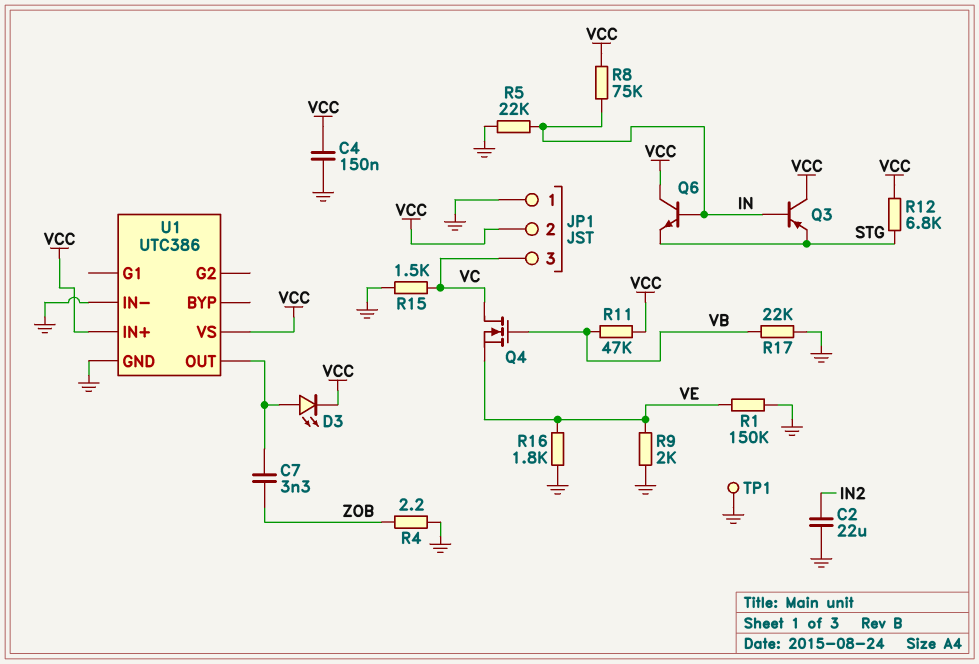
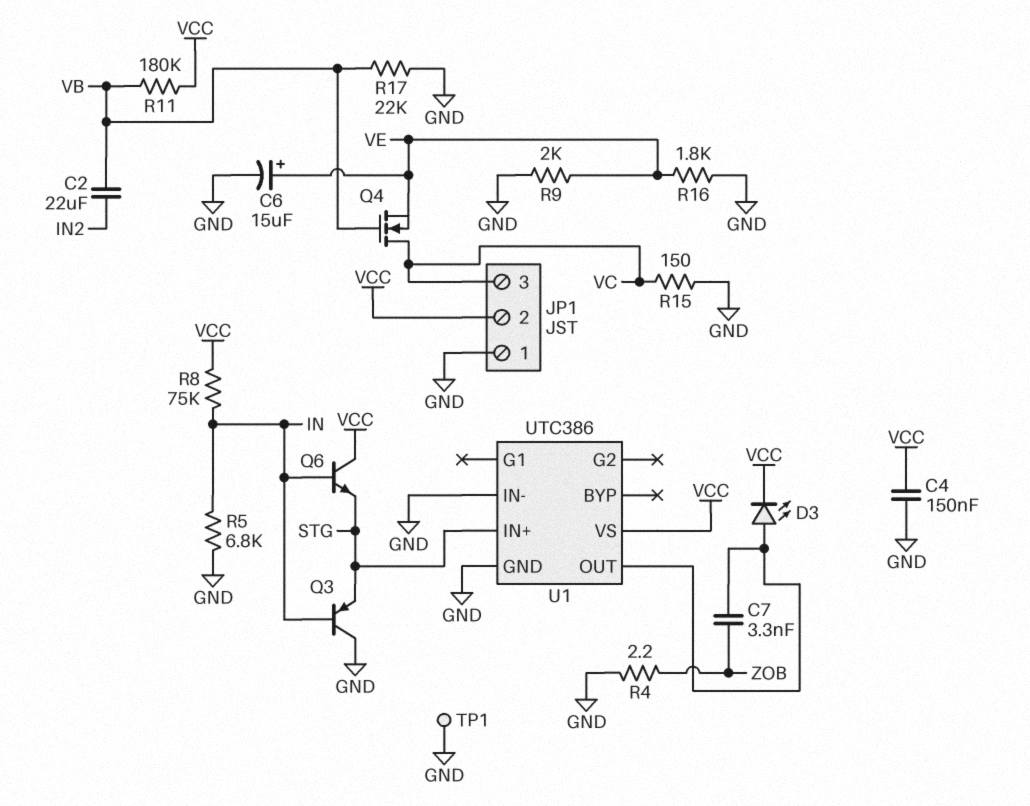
C2: 22uF (GND, IN2) -> 22uF (IN2, VB)
C6: none -> 15uF (plus VE, minus GND)
Q3: PNP (B IN, C VCC, E STG) -> PNP (B IN, C GND, E STG)
R1: 150k (GND, VE) -> none
R5: 22k (GND, IN) -> 6.8k (GND, IN)
R11: 47k (VB, VCC) -> 180k (VB, VCC)
R12: 6.8k (STG, VCC) -> none
R15: 1.5k (GND, VC) -> 150 (GND, VC)
U1 pin IN+: VCC -> STG

